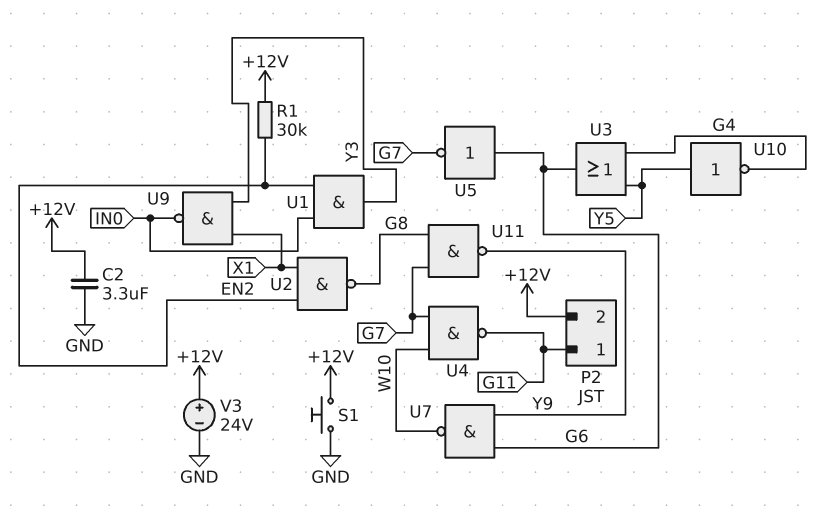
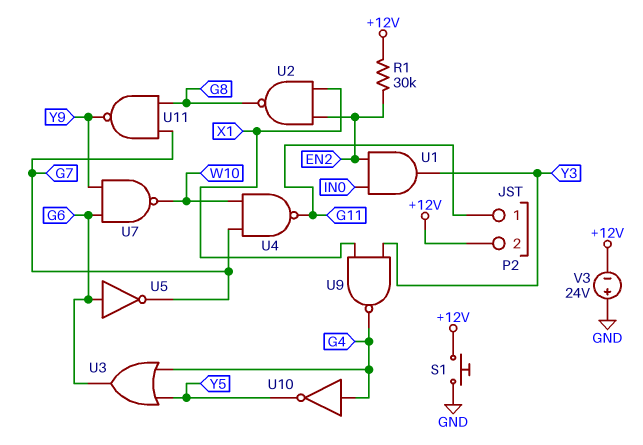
C2: 3.3uF (+12V, GND) -> none
U9: NAND (in X1, in Y3, out IN0) -> NAND (in X1, in Y3, out G4)
U10: NOT (in Y5, out G4) -> NOT (in G4, out Y5)
V3: 24V (plus +12V, minus GND) -> 24V (plus GND, minus +12V)

